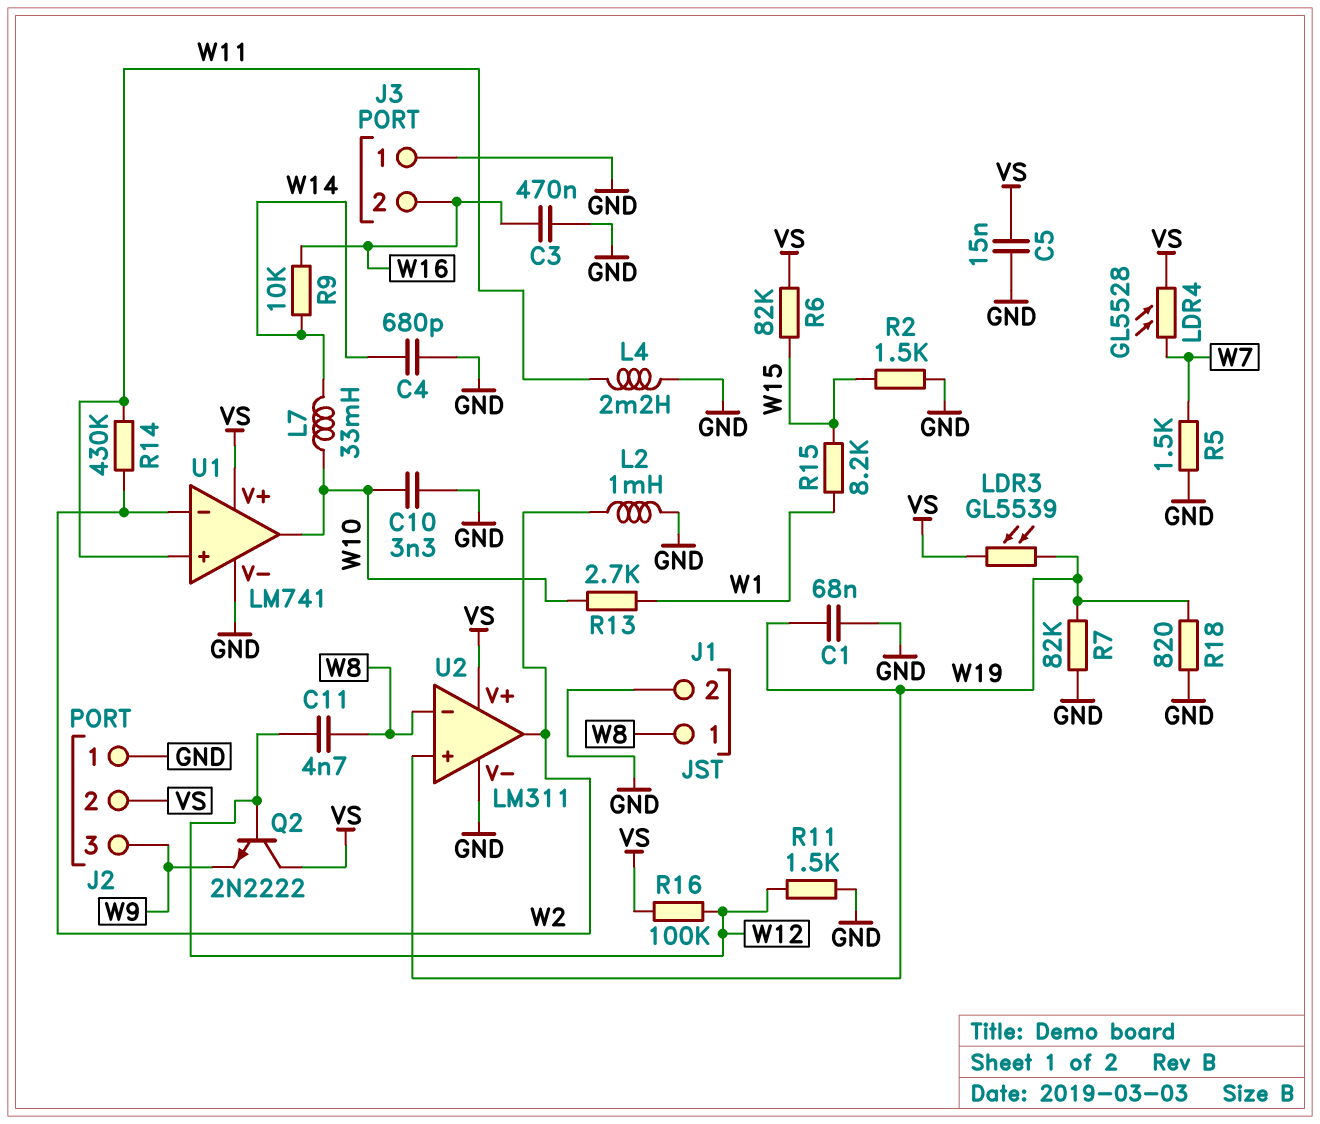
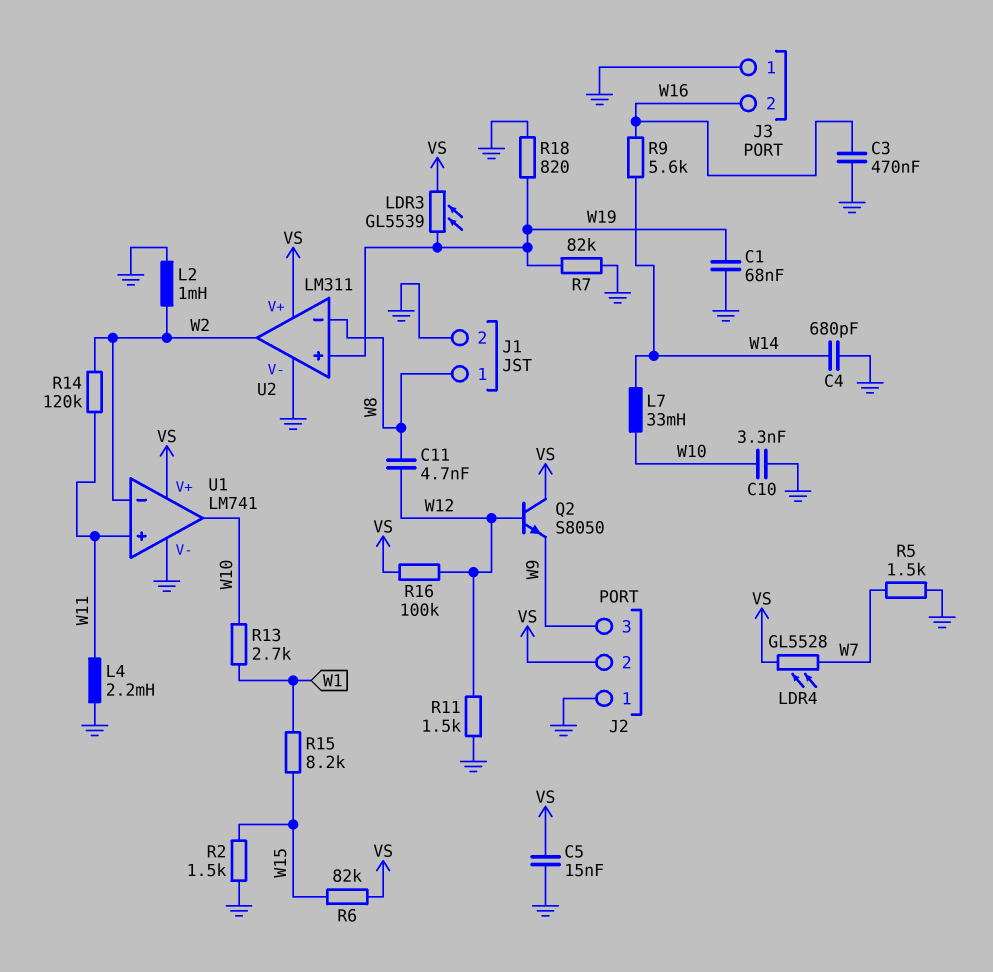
Q2: NPN 2N2222 (B W12, C VS, E W9) -> NPN S8050 (B W12, C VS, E W9)
R9: 10k (W14, W16) -> 5.6k (W14, W16)
R14: 430k (W2, W11) -> 120k (W2, W11)

